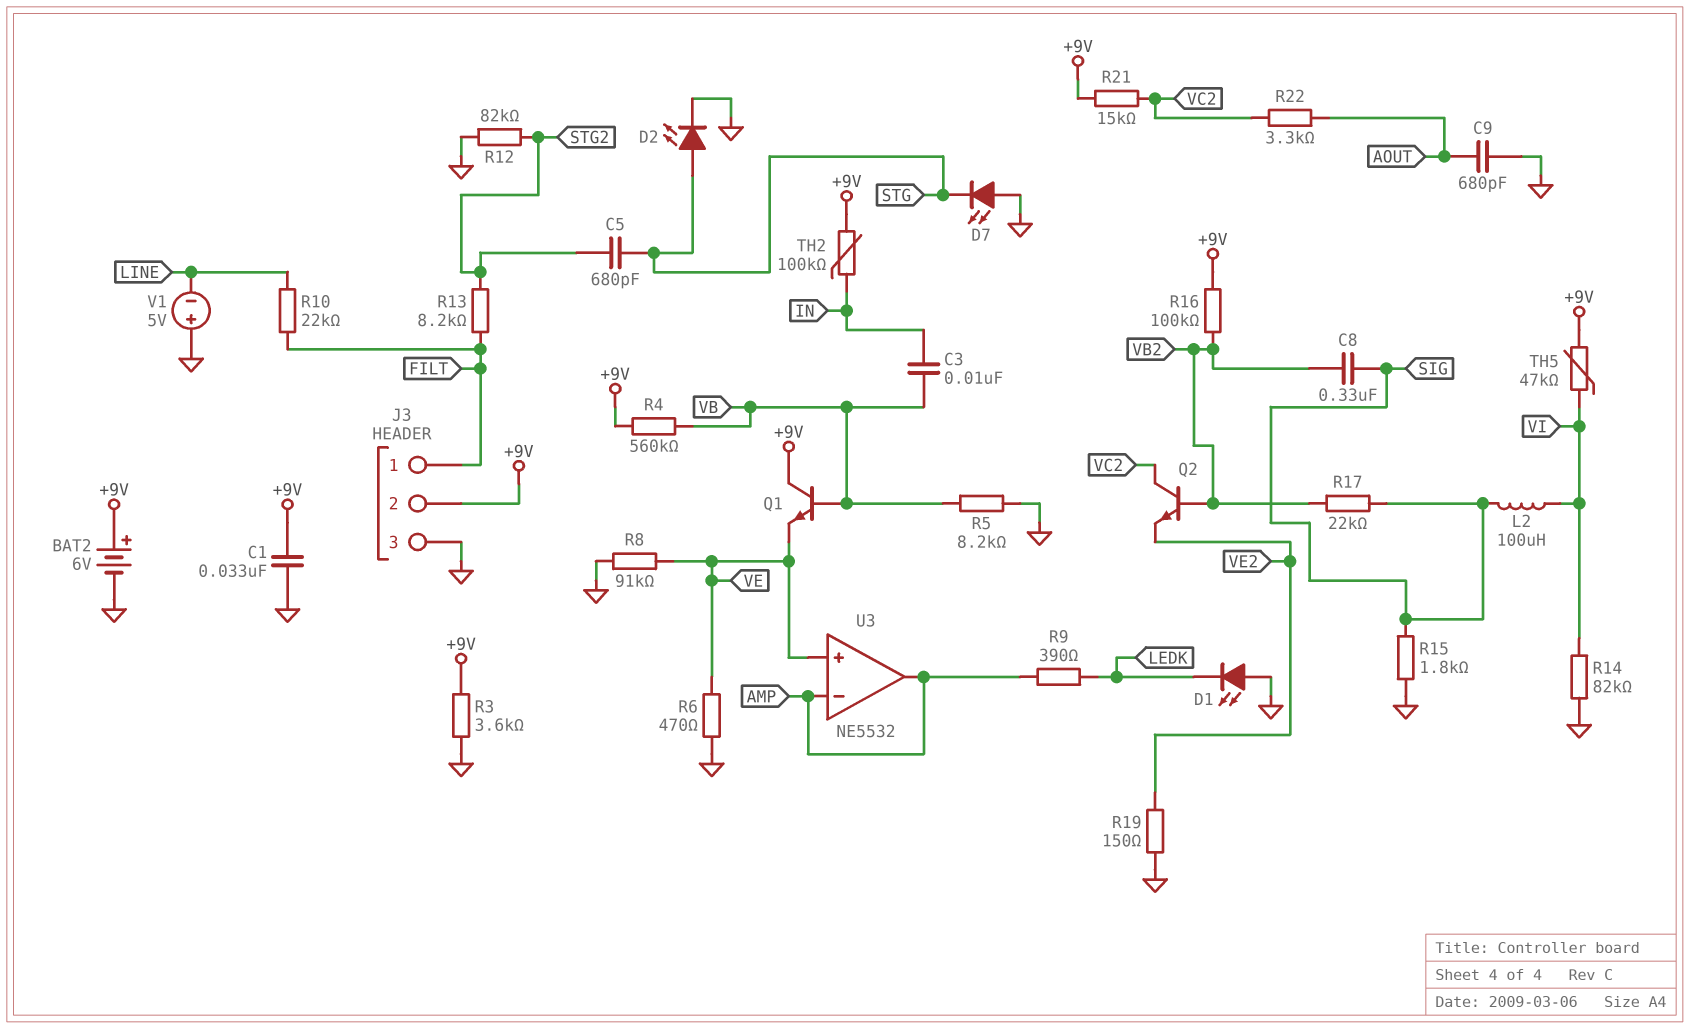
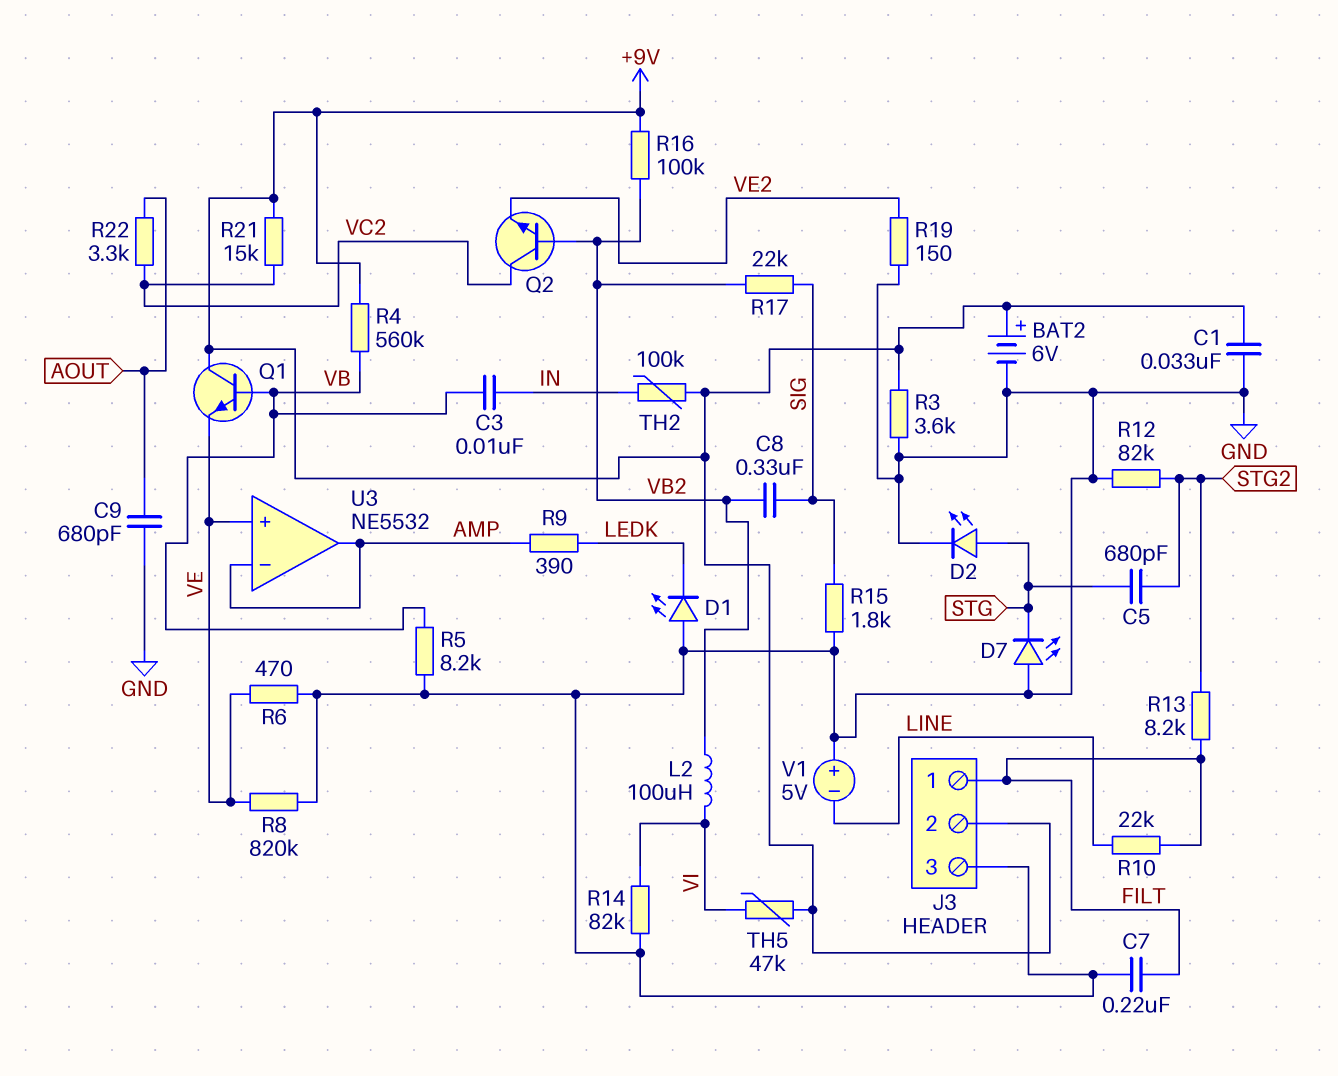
C7: none -> 220nF (FILT, GND)
L2: 100uH (SIG, VI) -> 100uH (VB2, VI)
R8: 91k (GND, VE) -> 820k (GND, VE)

